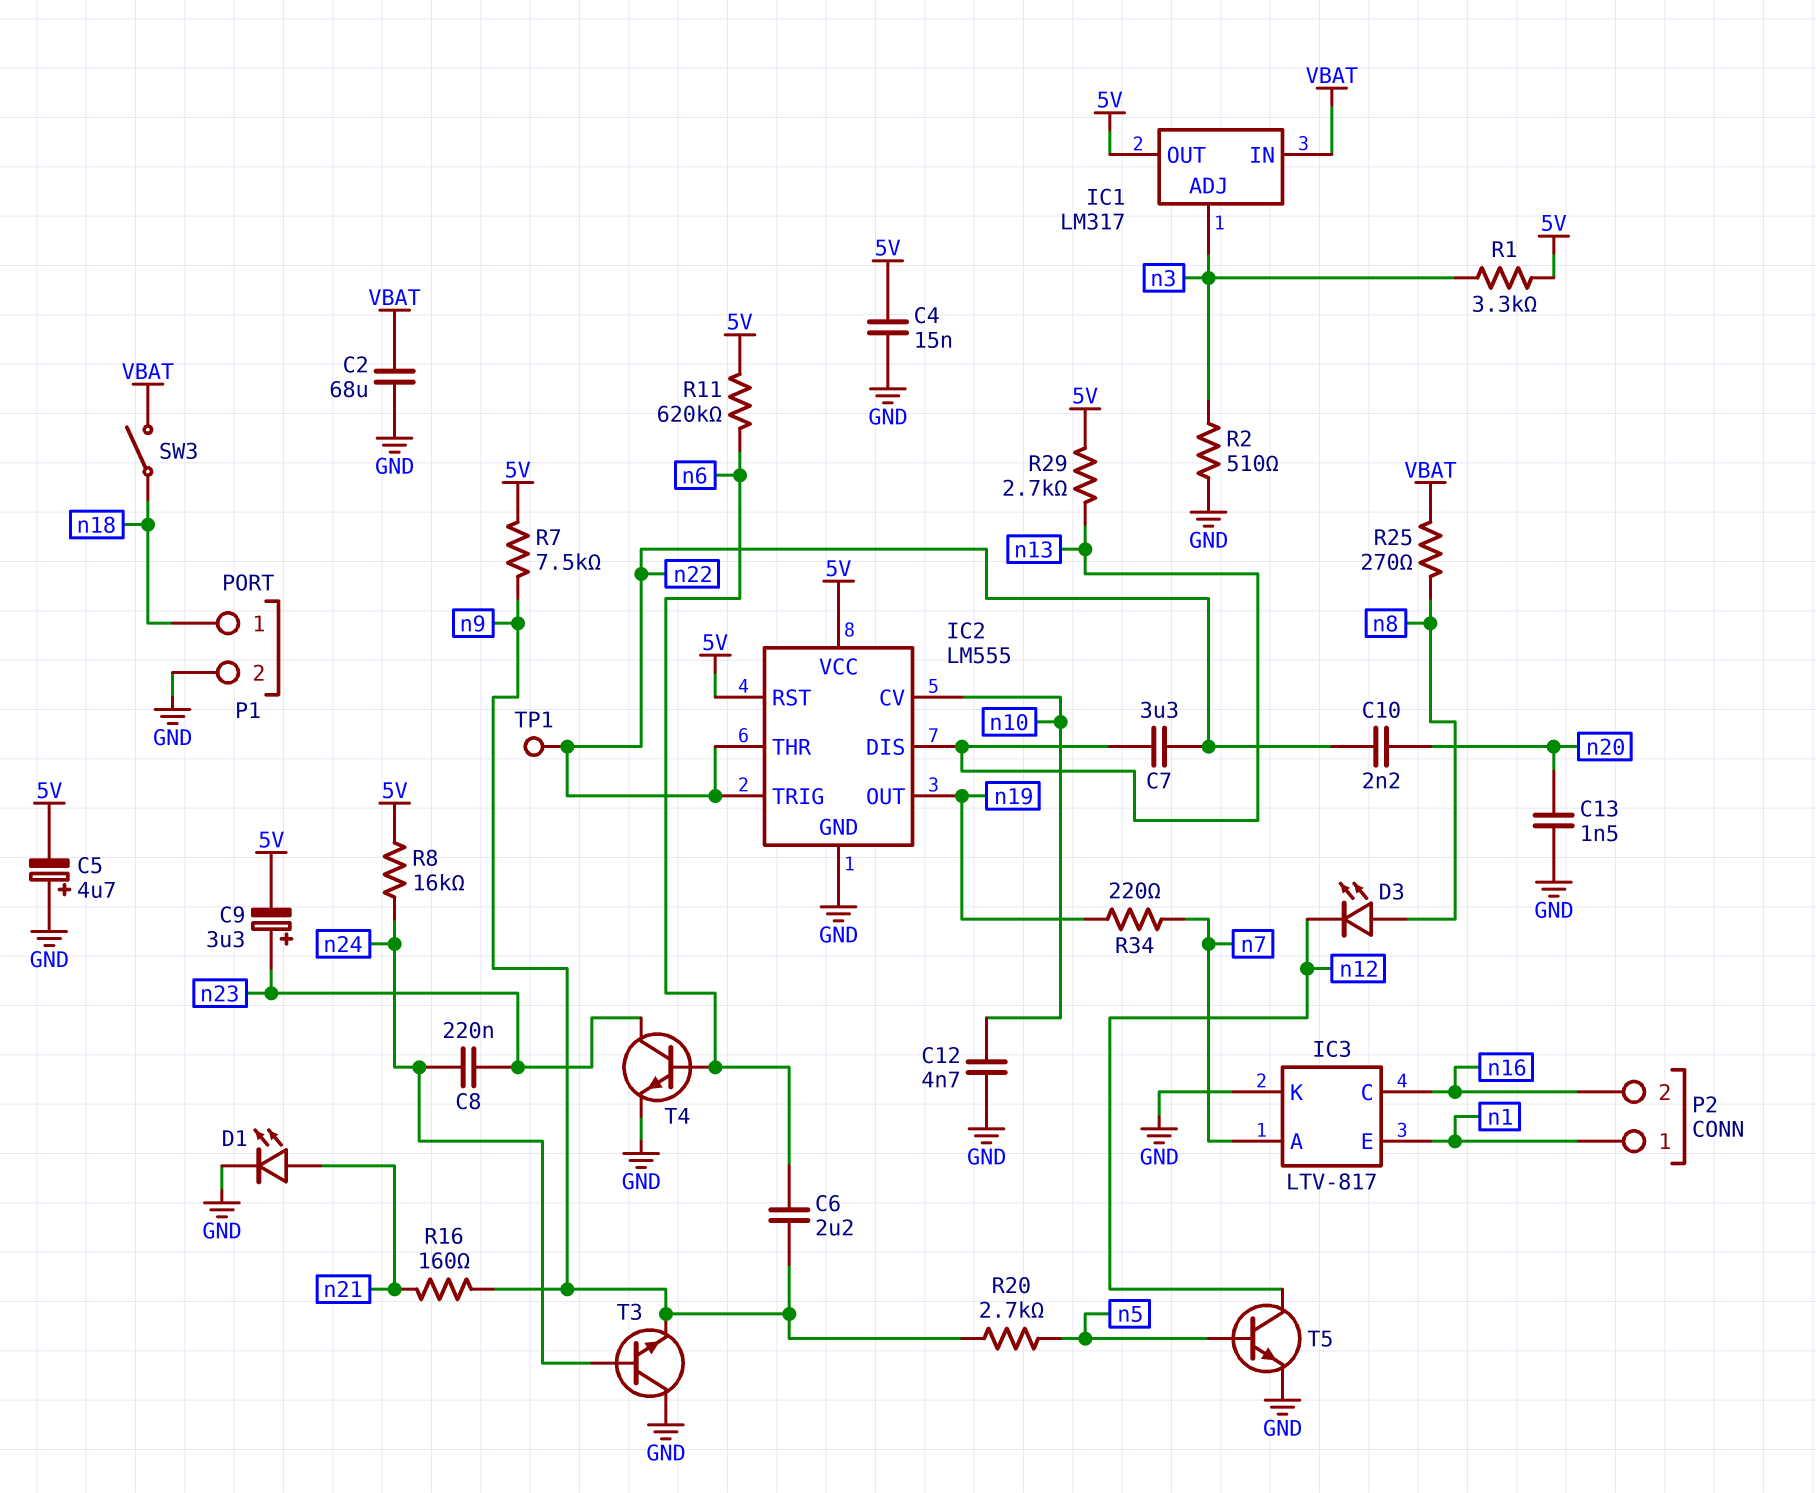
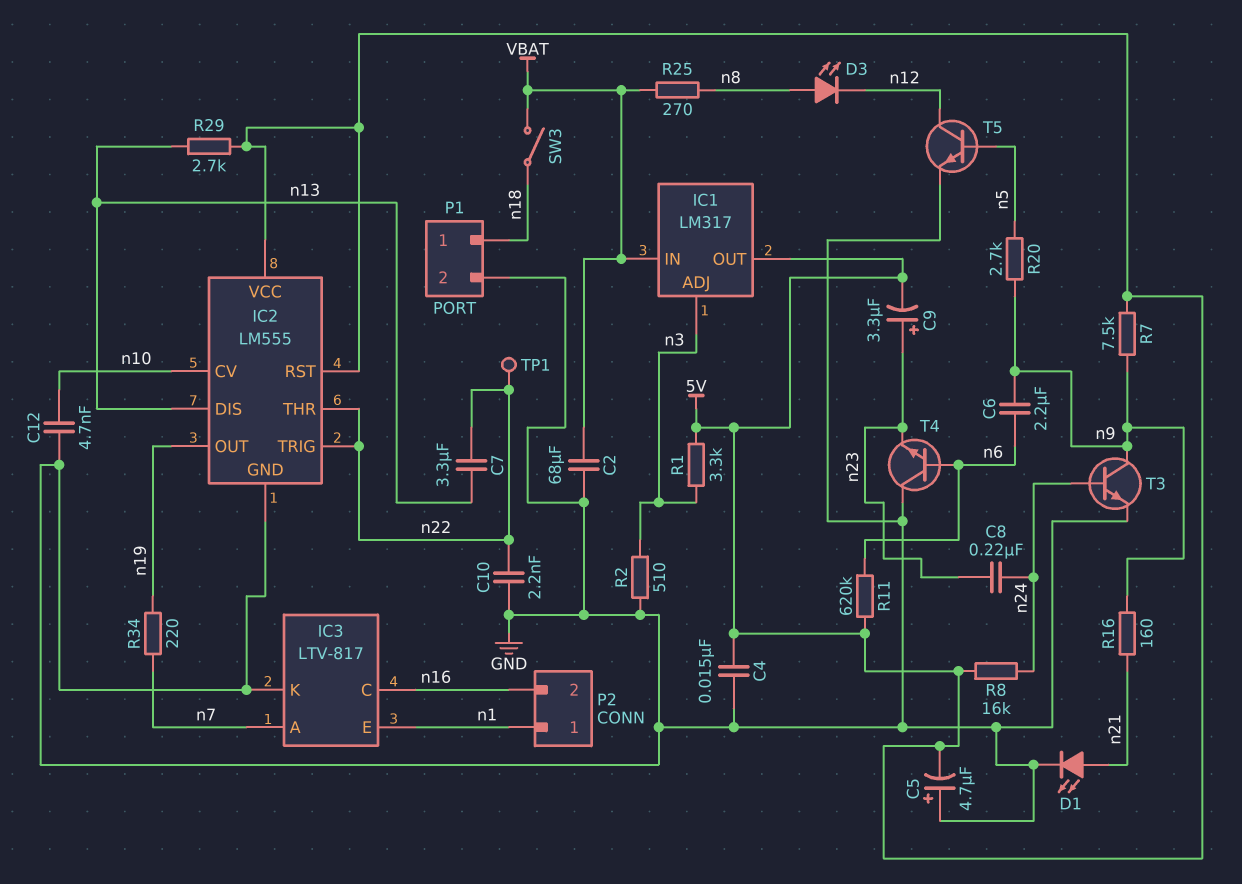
C10: 2.2nF (n20, n22) -> 2.2nF (GND, n22)
C13: 1.5nF (GND, n20) -> none
T3: NPN (B n24, C GND, E n9) -> NPN (B n24, C n9, E GND)
T4: NPN (B n6, C n23, E GND) -> NPN (B n6, C GND, E n23)

